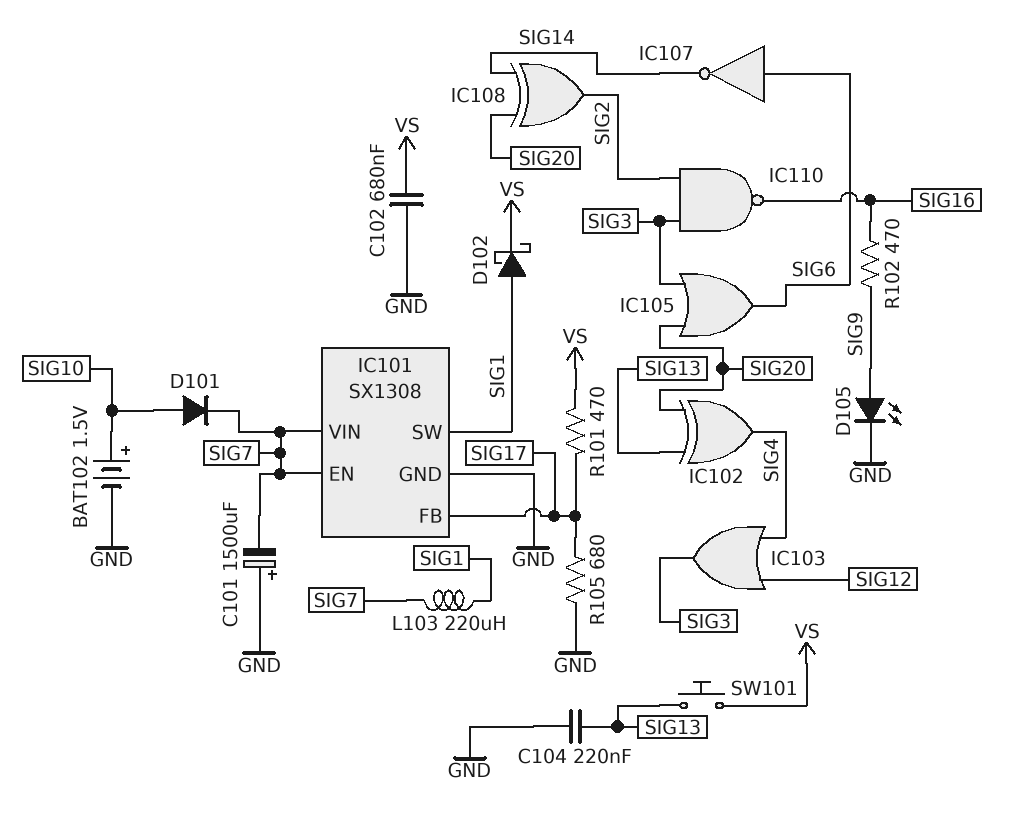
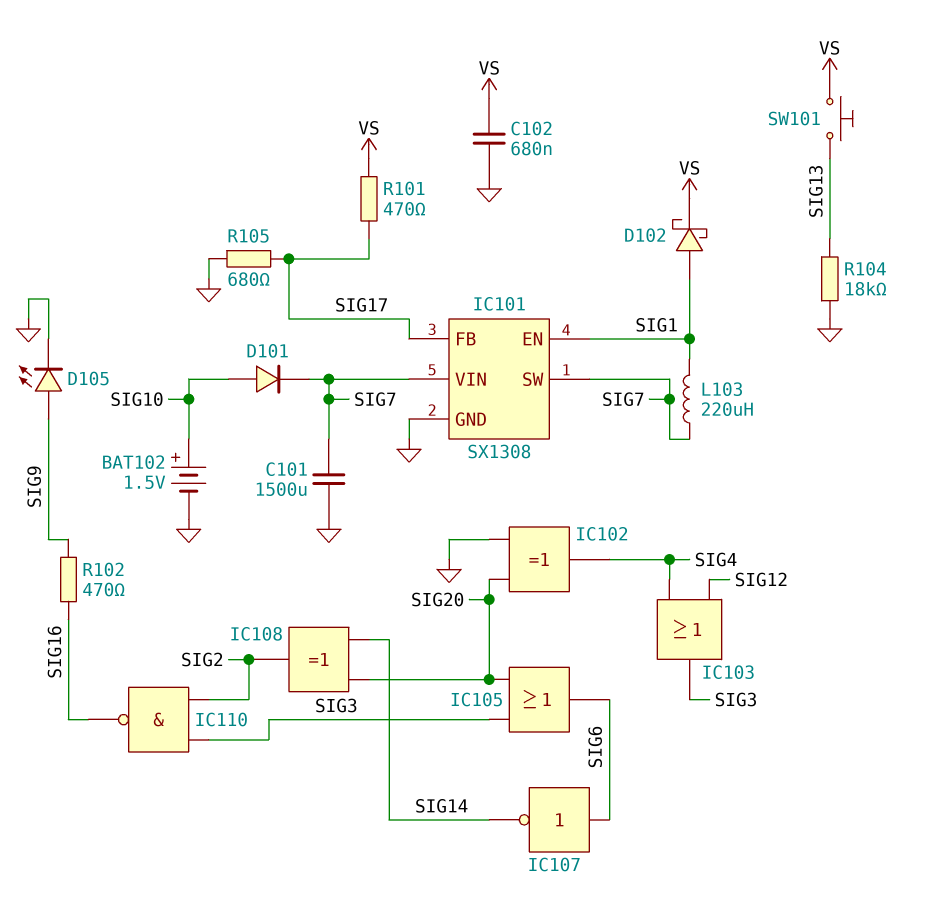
C101: 1500uF (plus GND, minus SIG7) -> 1500uF (GND, SIG7)
C104: 220nF (GND, SIG13) -> none
IC101 pin EN: SIG7 -> SIG1
IC101 pin SW: SIG1 -> SIG7
IC102: XOR (in SIG13, in SIG20, out SIG4) -> XOR (in GND, in SIG20, out SIG4)
R104: none -> 18k (GND, SIG13)

